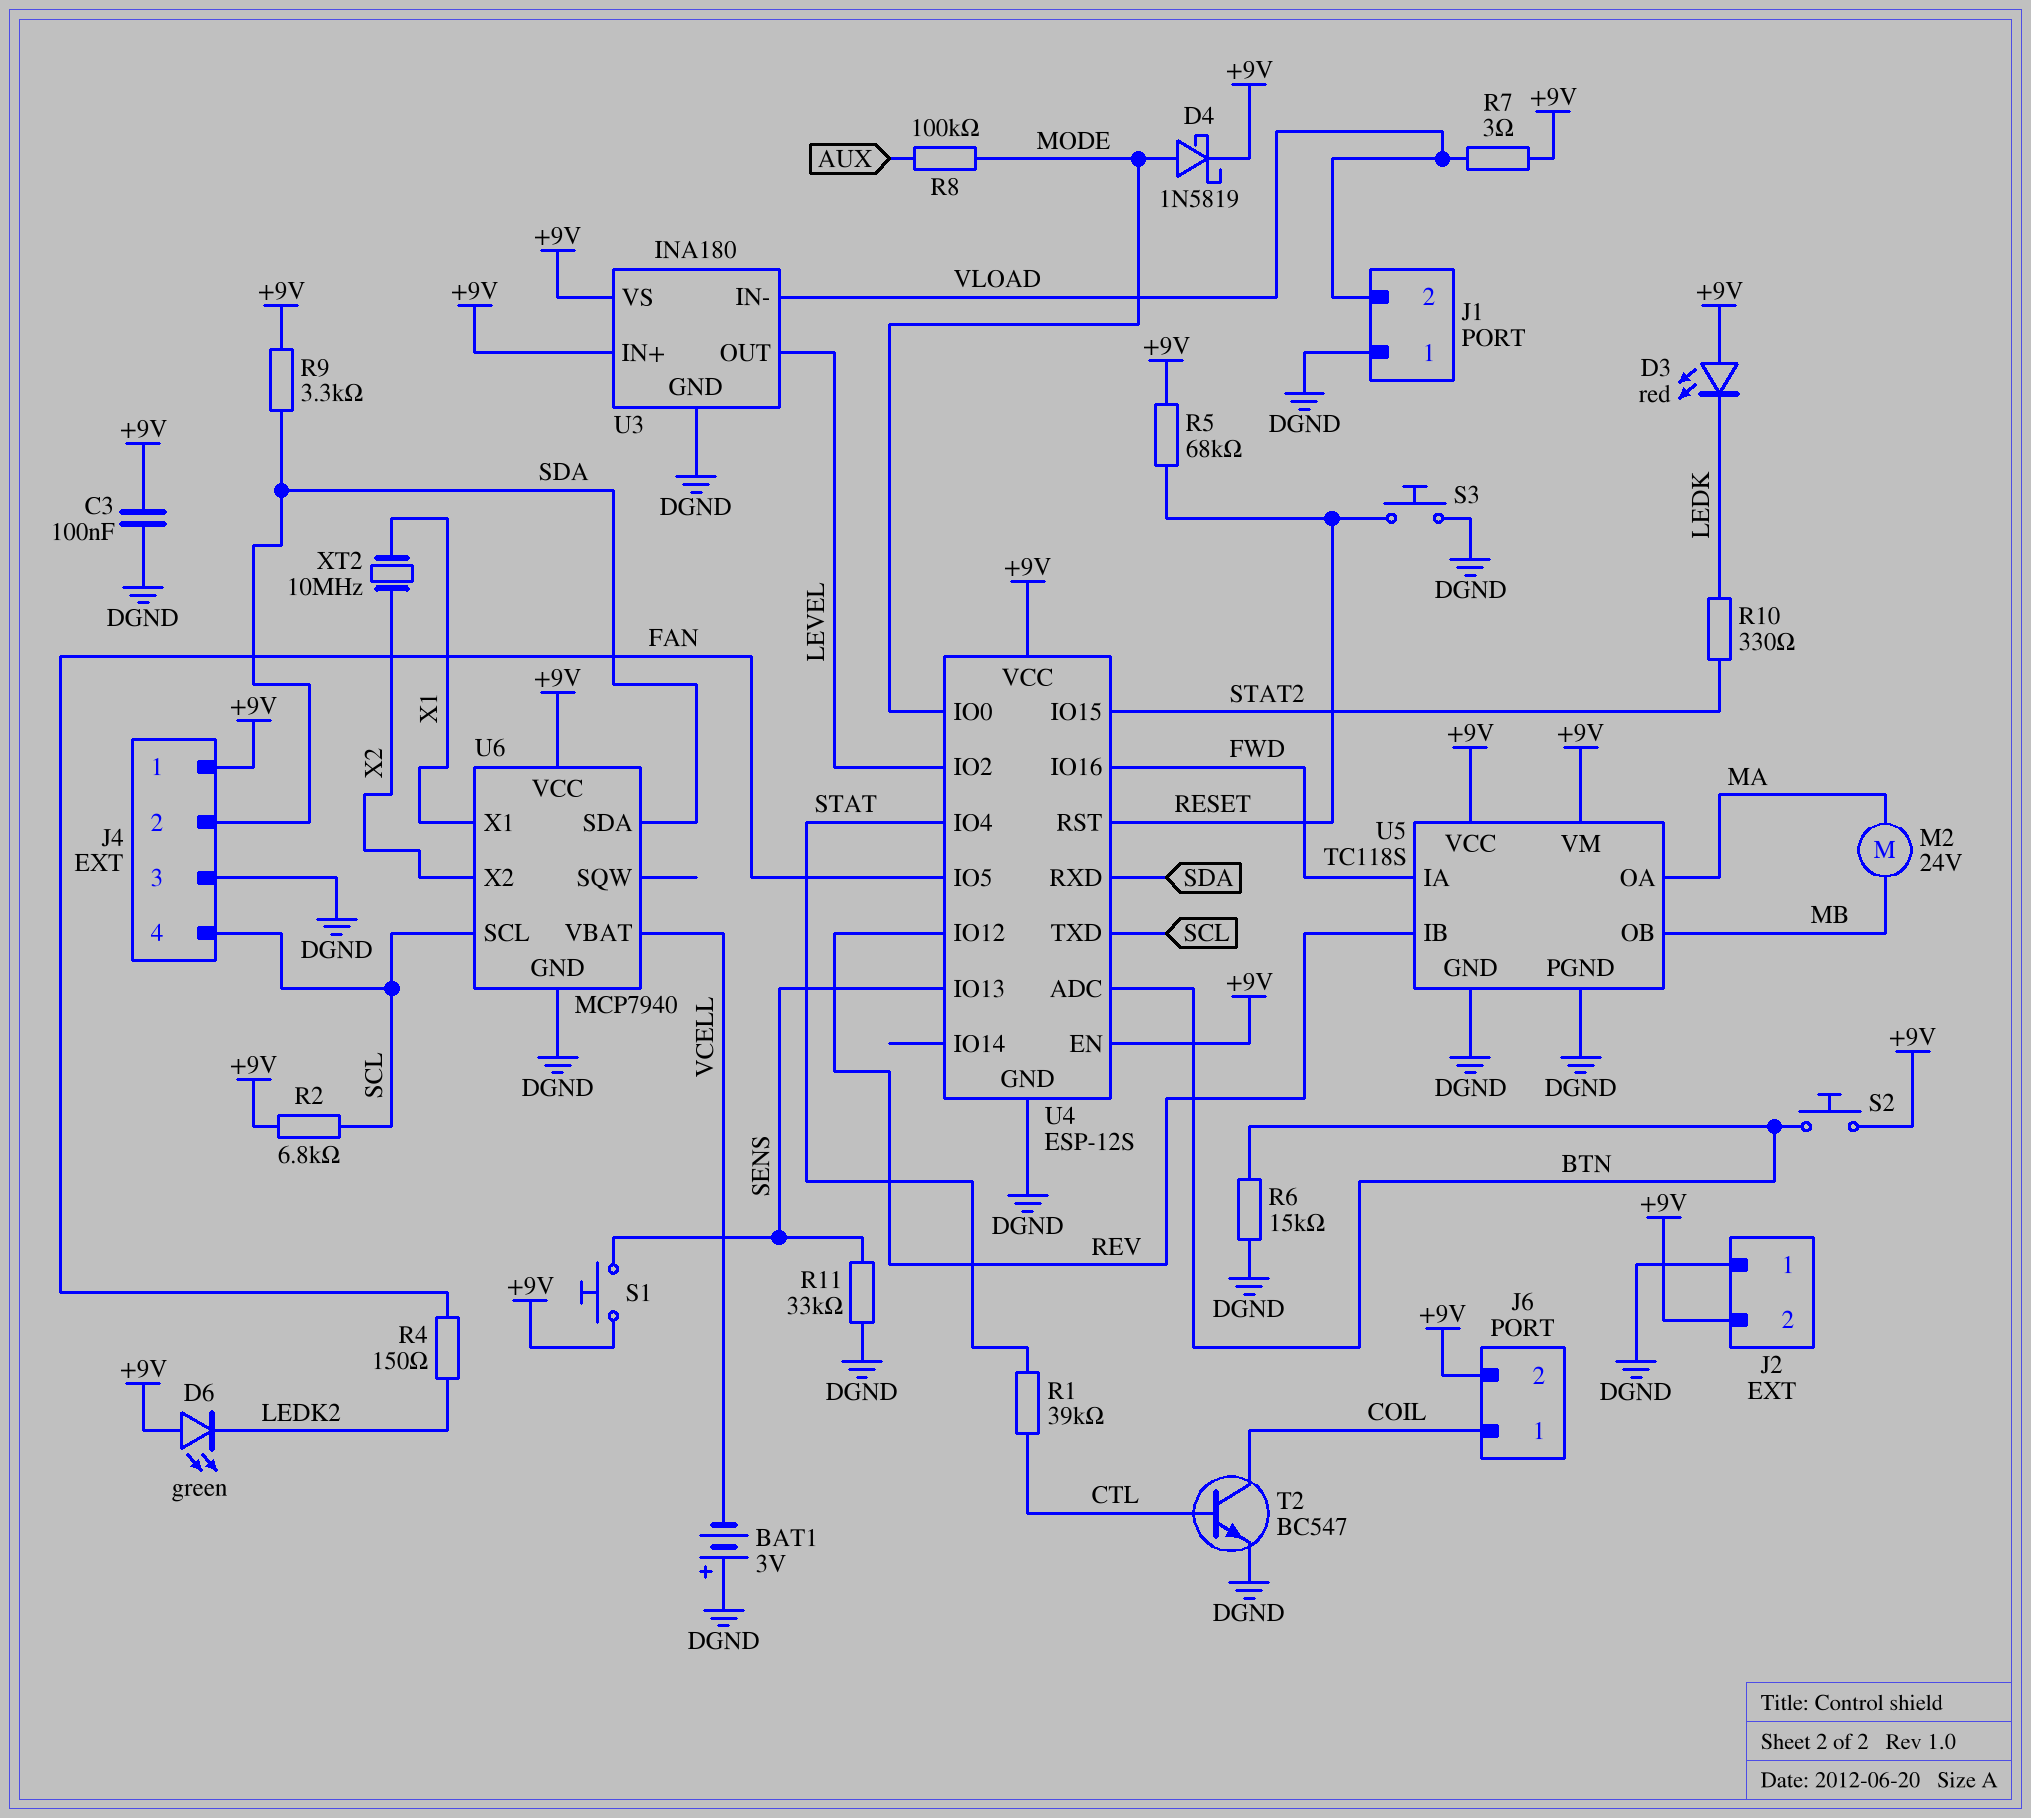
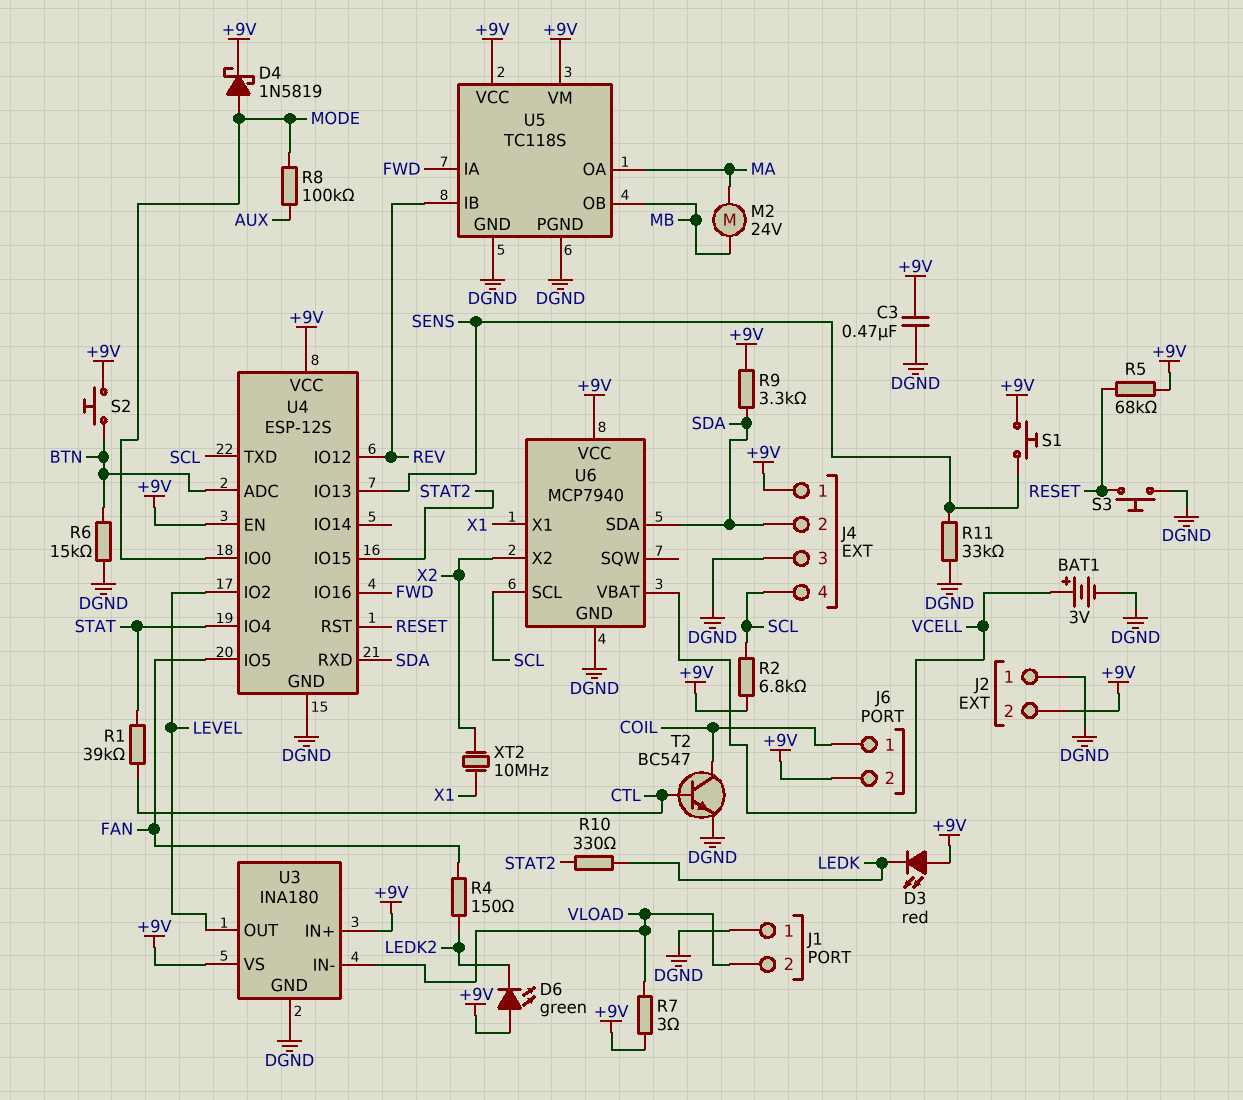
BAT1: 3V (plus DGND, minus VCELL) -> 3V (plus VCELL, minus DGND)
C3: 100nF (+9V, DGND) -> 470nF (+9V, DGND)

